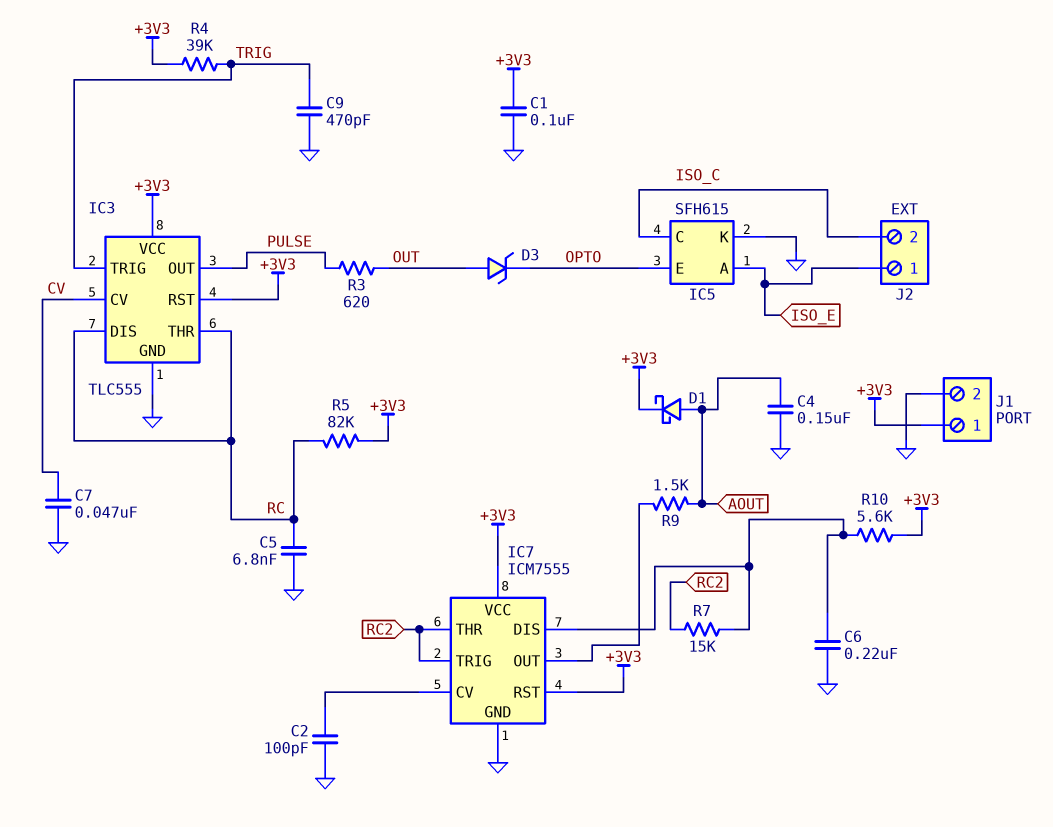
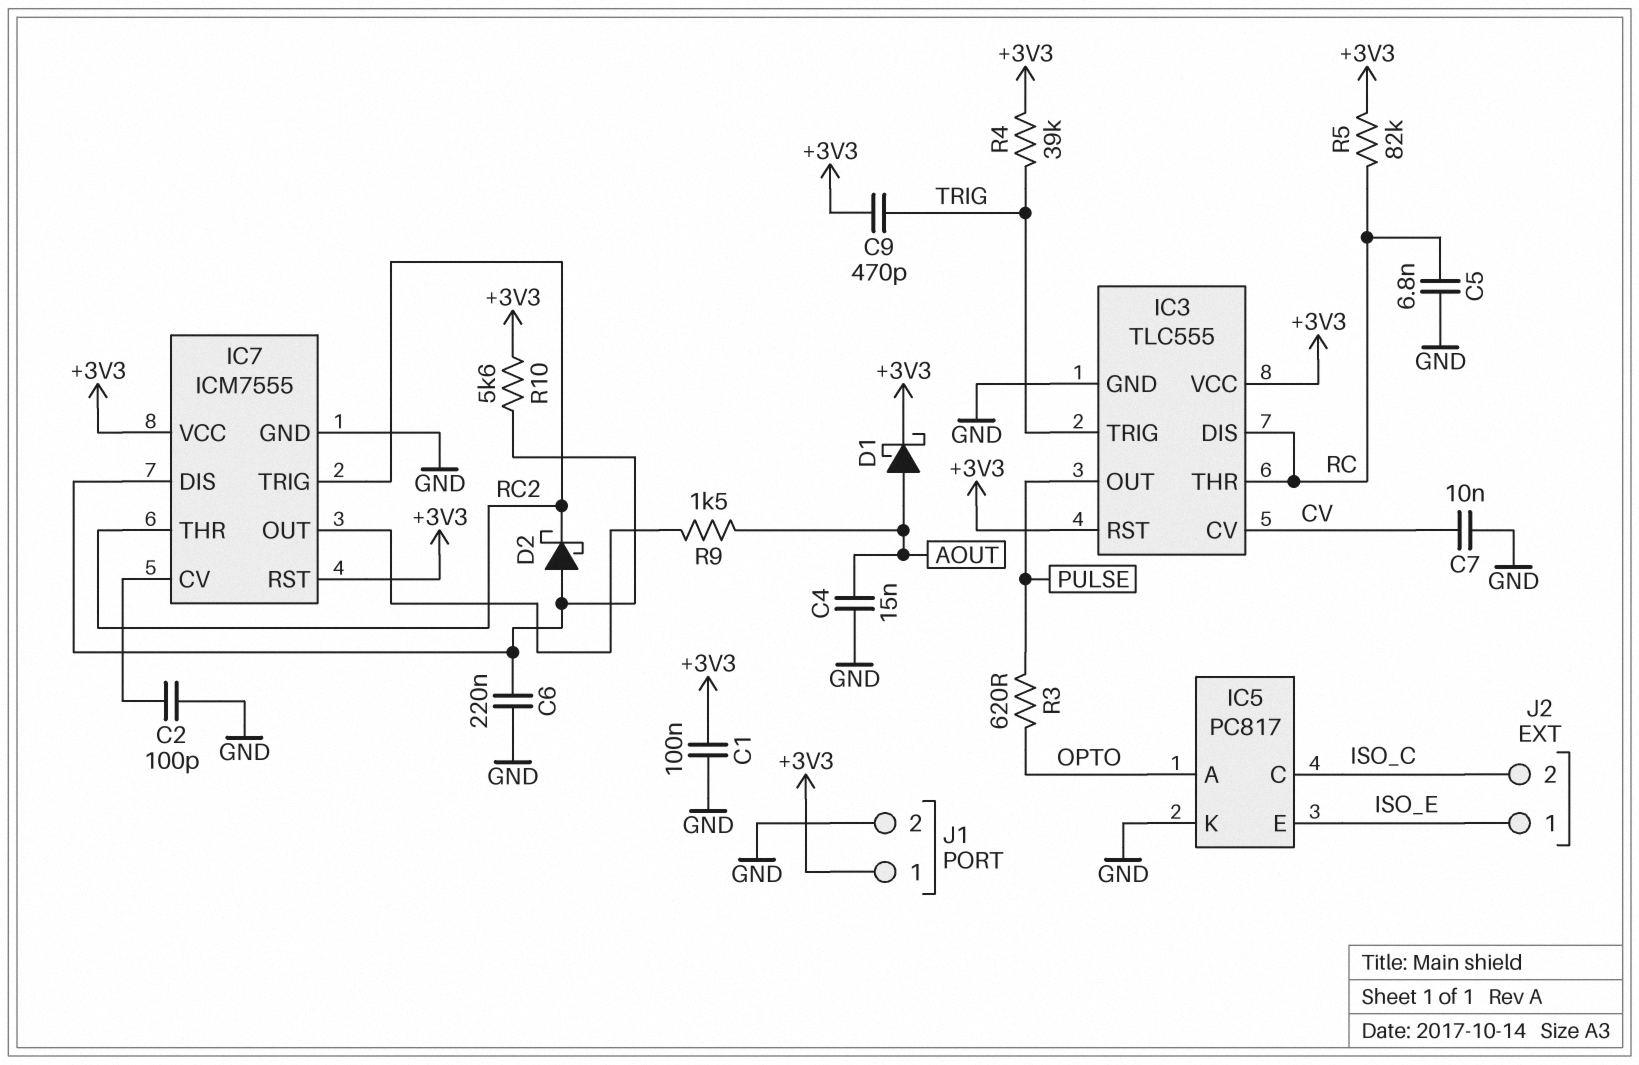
C4: 150nF (AOUT, GND) -> 15nF (AOUT, GND)
C7: 47nF (CV, GND) -> 10nF (CV, GND)
C9: 470pF (GND, TRIG) -> 470pF (+3V3, TRIG)
D2: none -> schottky (A IC7/DIS, K RC2)
D3: zener (A OUT, K OPTO) -> none
IC5: SFH615 -> PC817
IC5 pin A: ISO_E -> OPTO
IC5 pin E: OPTO -> ISO_E
R3: 620 (OUT, PULSE) -> 620 (OPTO, PULSE)
R7: 15k (IC7/DIS, RC2) -> none

